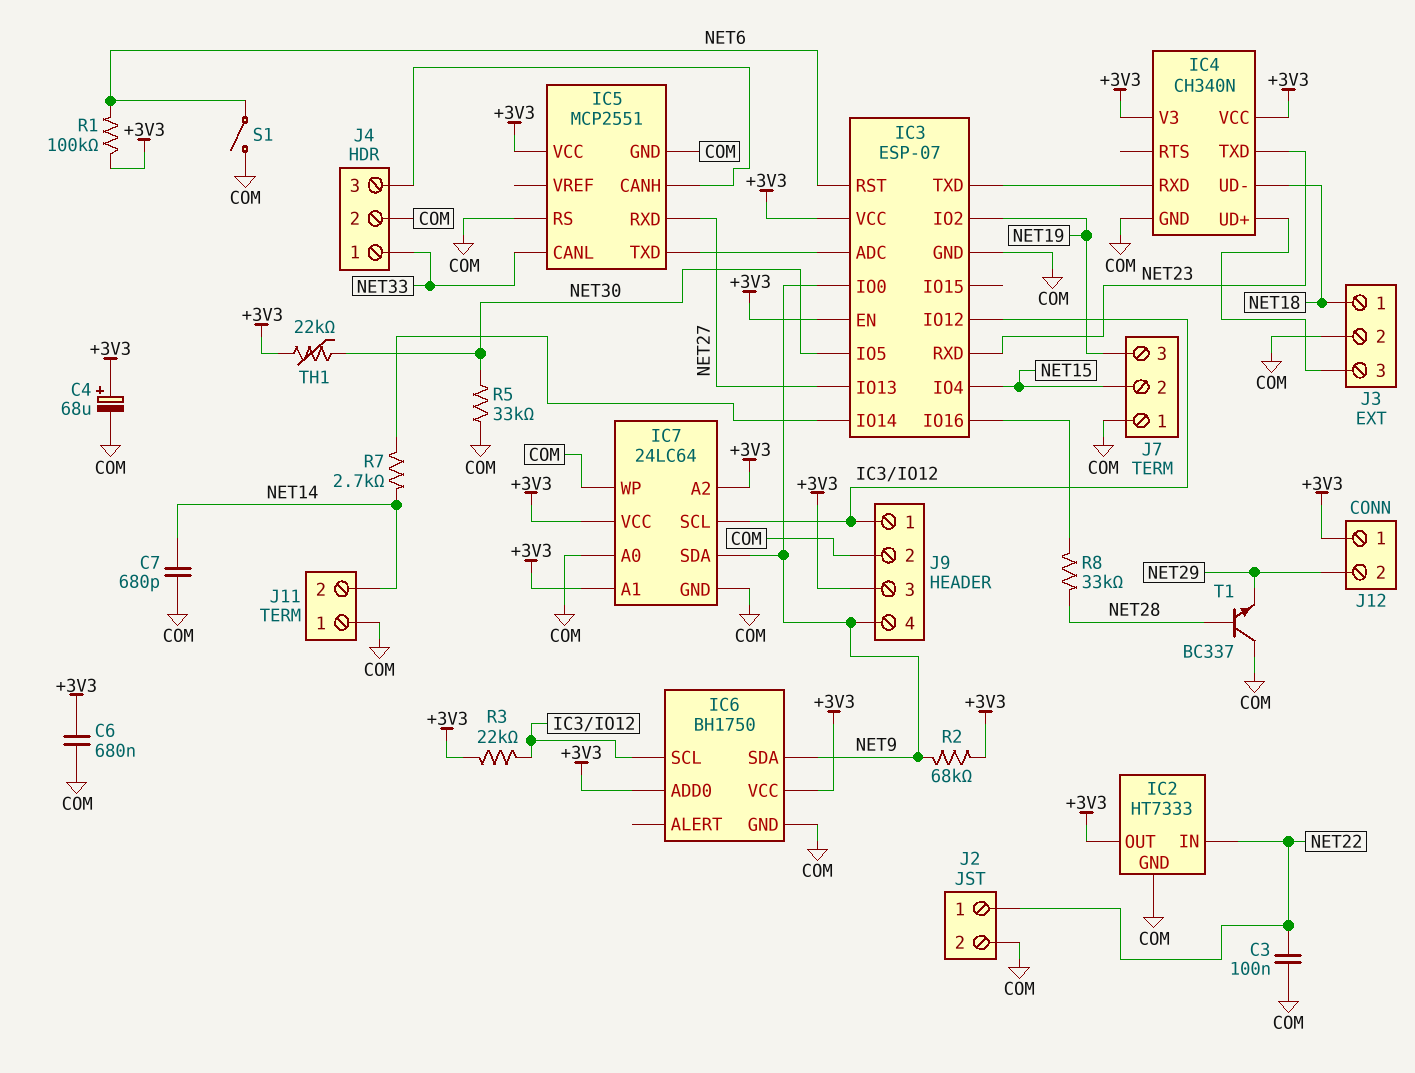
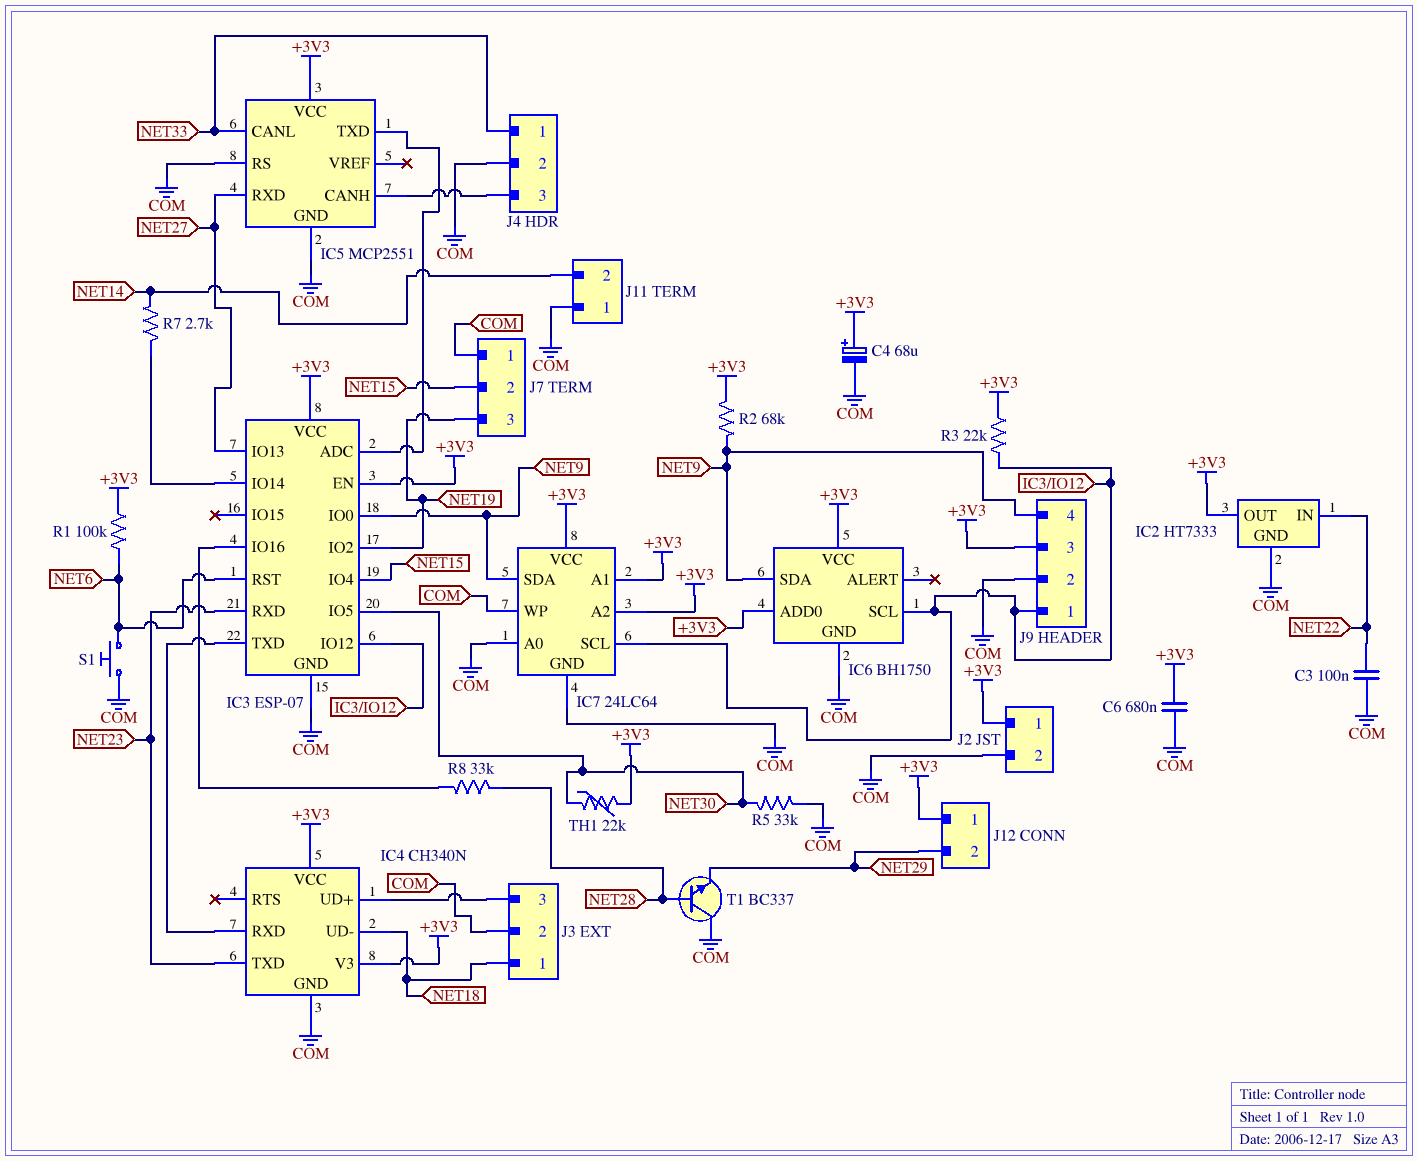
C7: 680pF (COM, NET14) -> none
J2 pin 1: NET22 -> +3V3
S1: switch (COM, NET6) -> button (COM, NET6)

